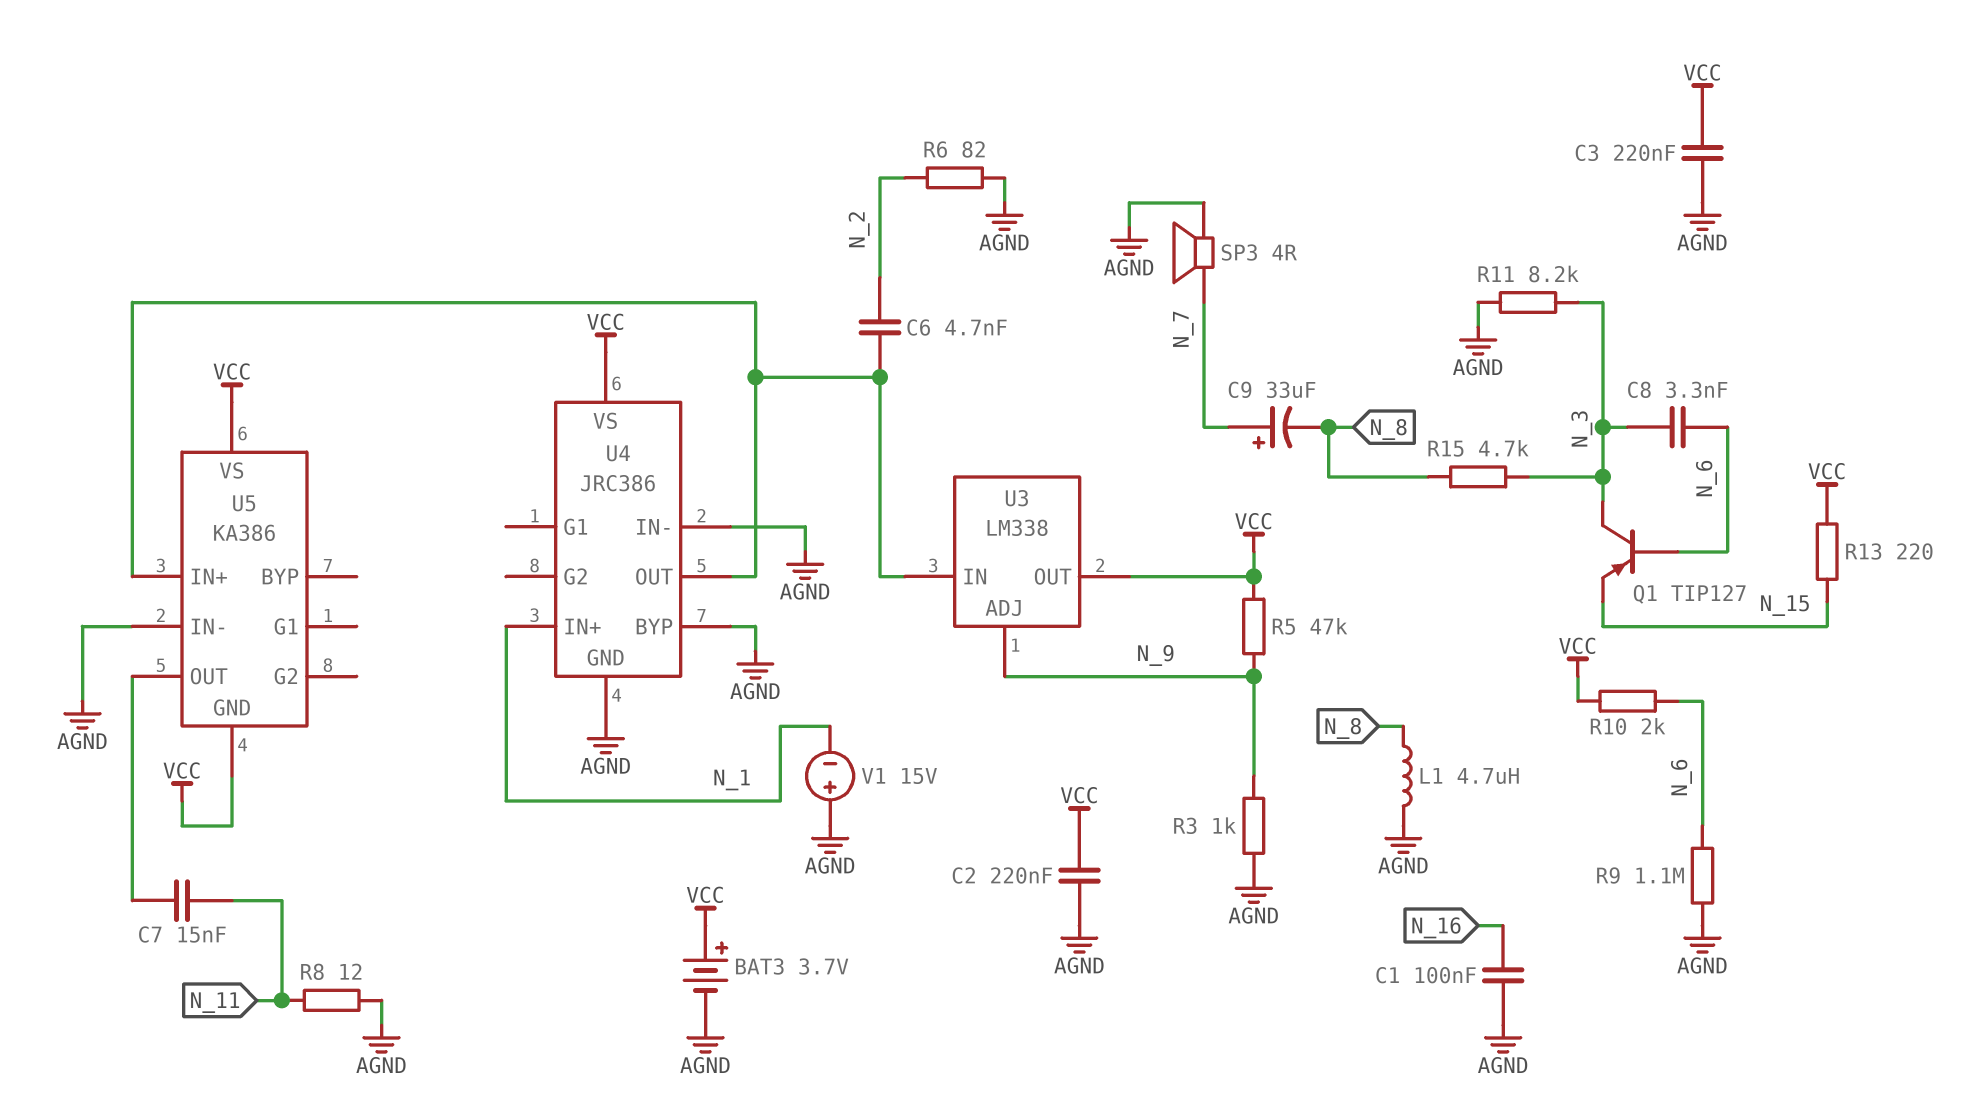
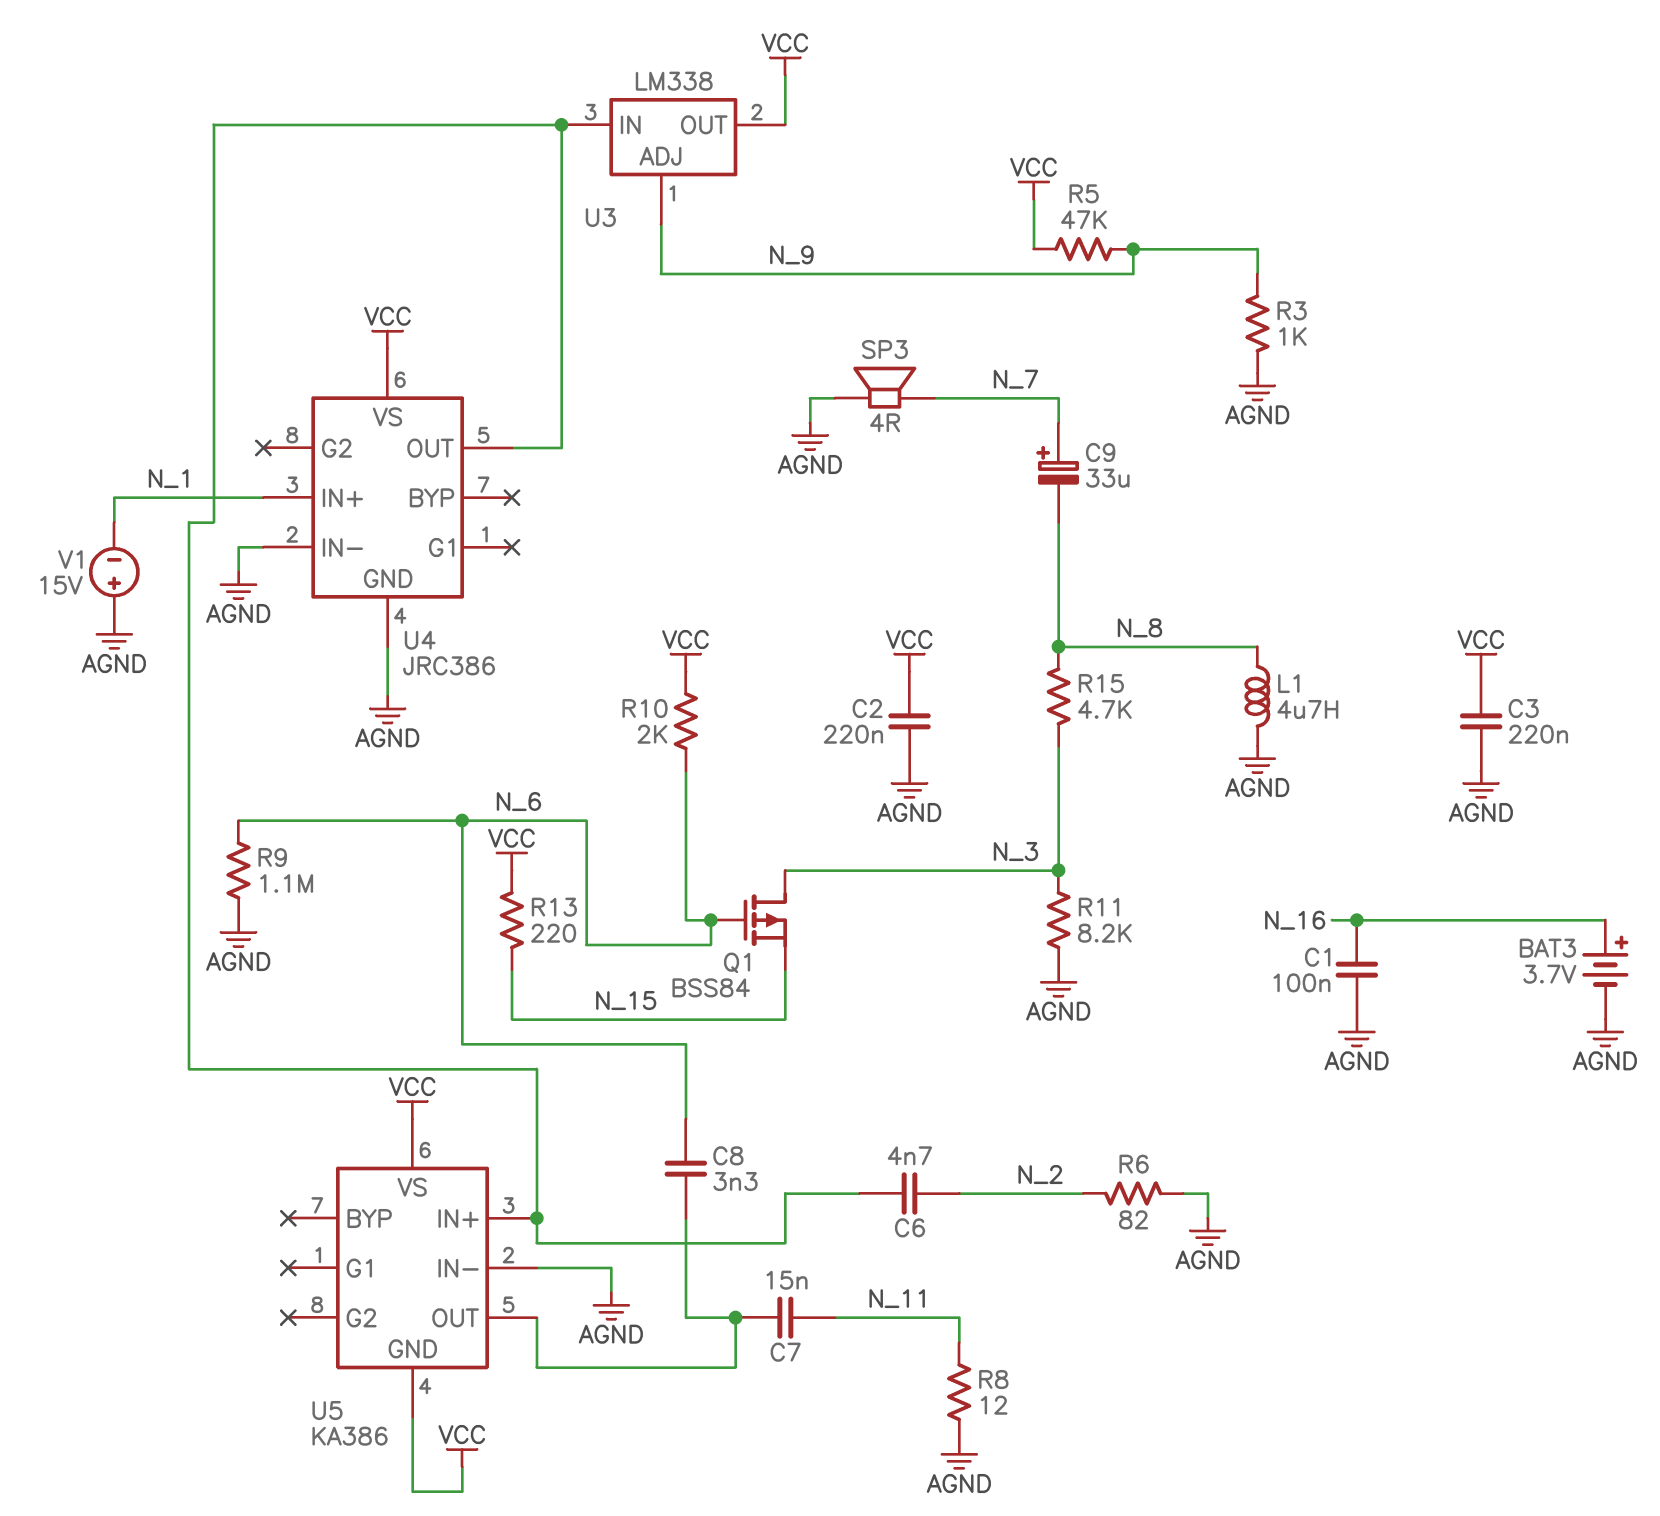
BAT3: 3.7V (plus VCC, minus AGND) -> 3.7V (plus N_16, minus AGND)
C8: 3.3nF (N_3, N_6) -> 3.3nF (N_6, U5/OUT)
Q1: PNP TIP127 (B N_6, C N_3, E N_15) -> PMOS BSS84 (G N_6, D N_3, S N_15)
U4 pin BYP: AGND -> none

